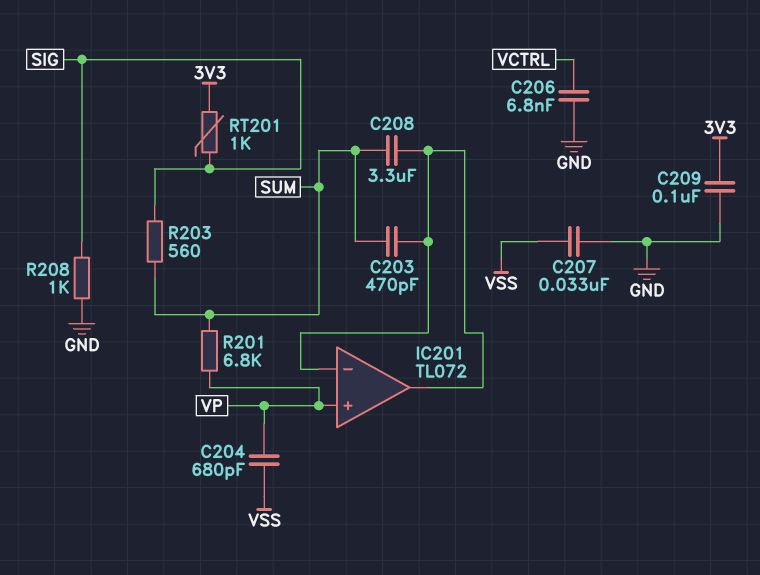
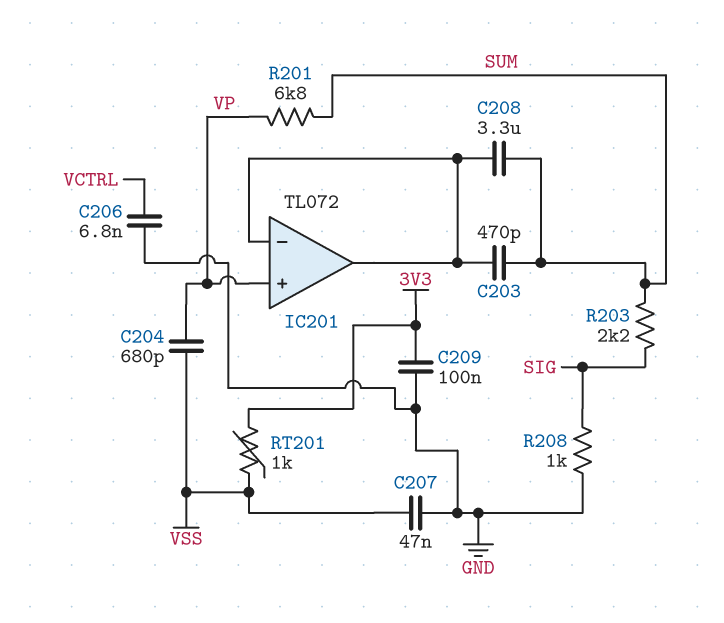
C207: 33nF (GND, VSS) -> 47nF (GND, VSS)
R203: 560 (SIG, SUM) -> 2.2k (SIG, SUM)
RT201: 1k (3V3, SIG) -> 1k (3V3, VSS)

